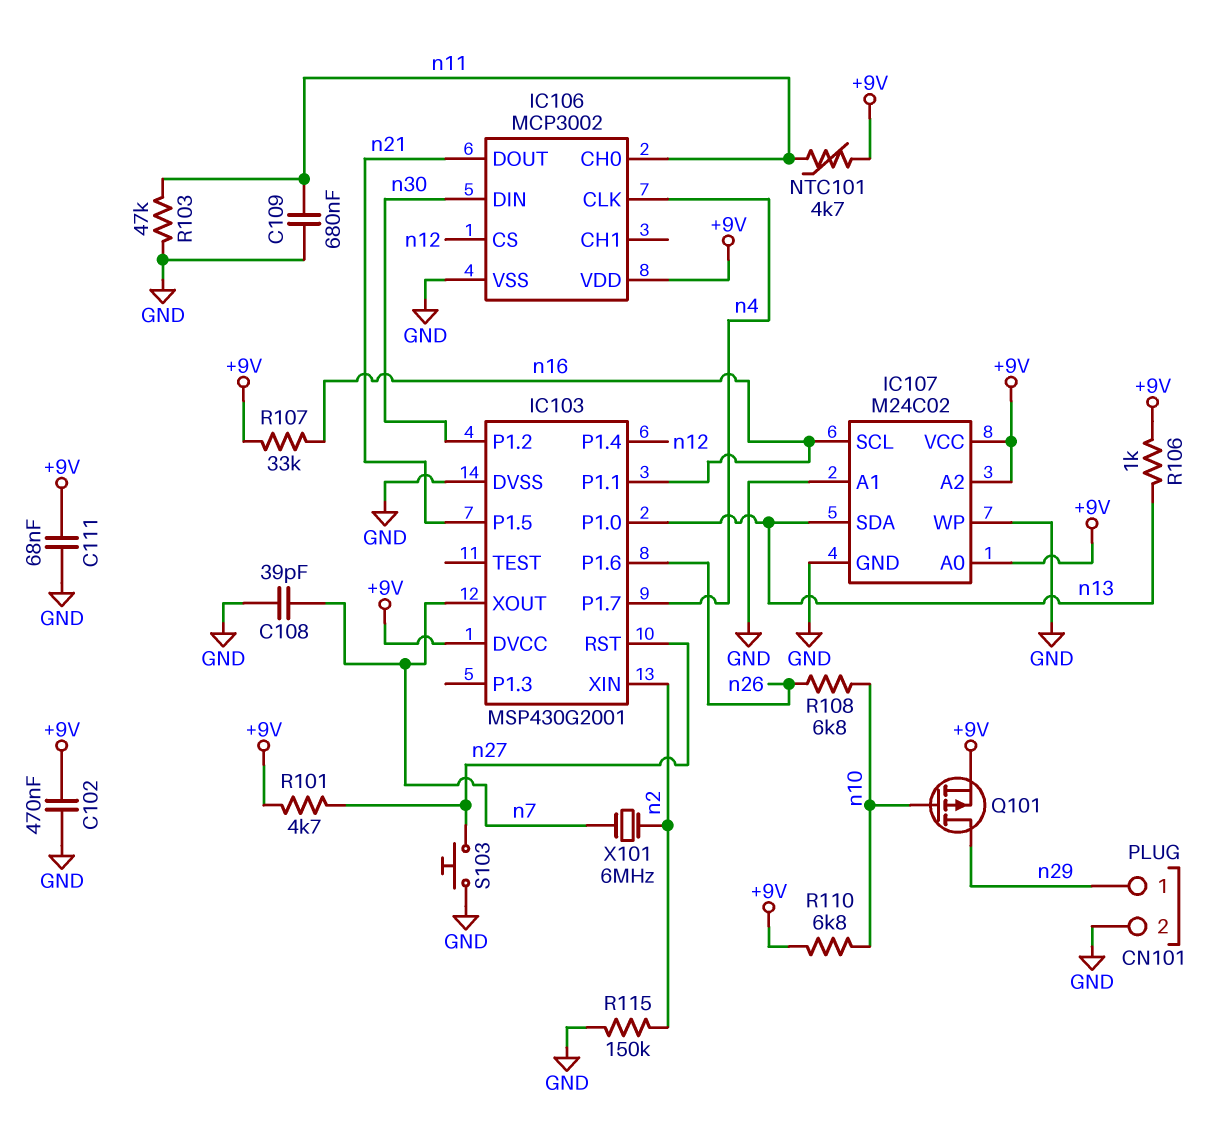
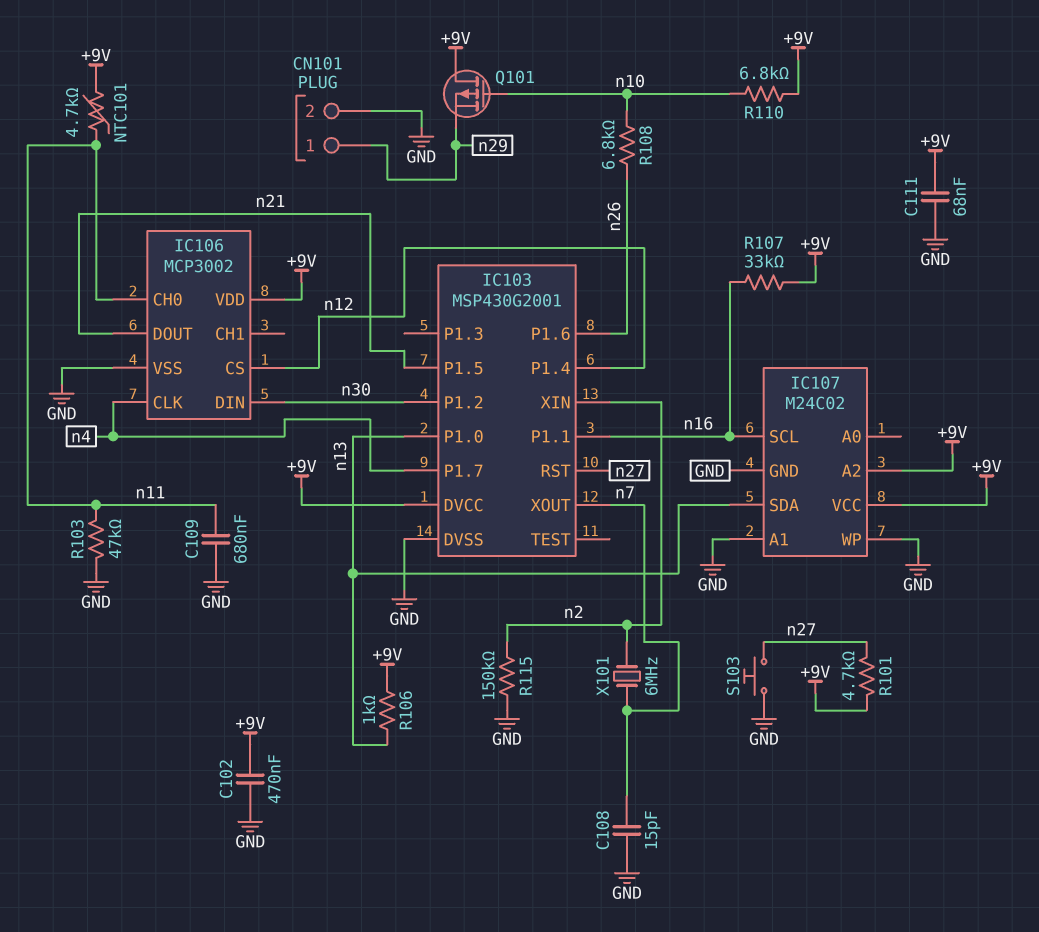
C108: 39pF (GND, n7) -> 15pF (GND, n7)
IC107 pin A0: +9V -> none
Q101: PMOS (G n10, D n29, S +9V) -> PMOS (G n10, D +9V, S n29)

